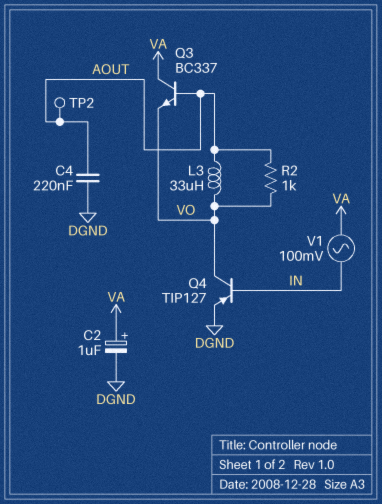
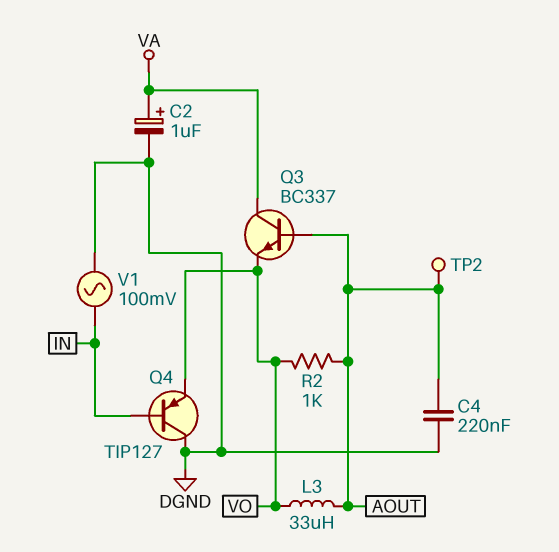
Q4: PNP TIP127 (B IN, C VO, E DGND) -> PNP TIP127 (B IN, C DGND, E VO)
V1: AC 100mV (IN, VA) -> AC 100mV (DGND, IN)

